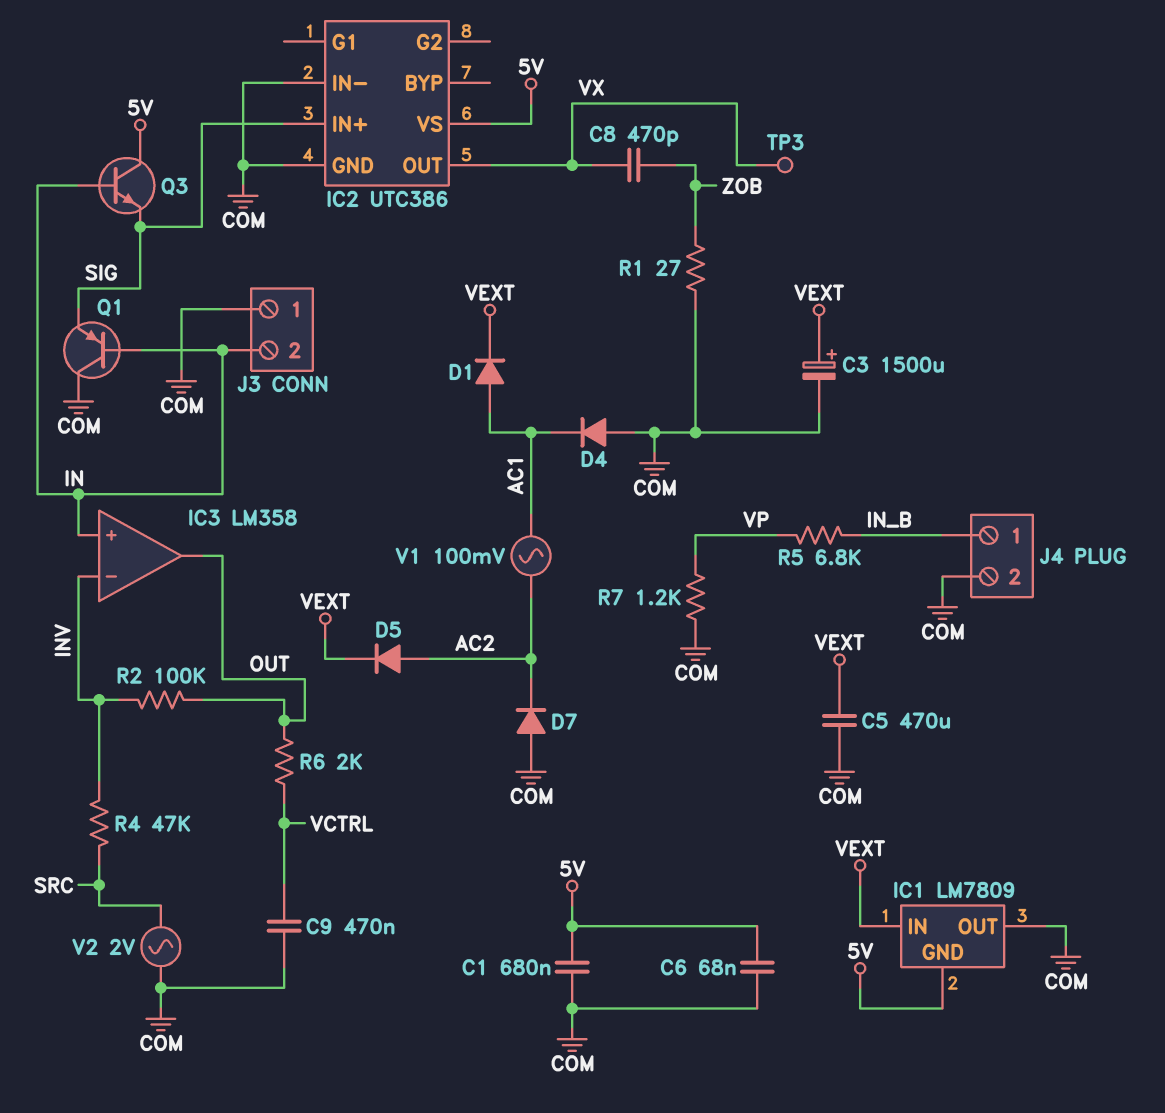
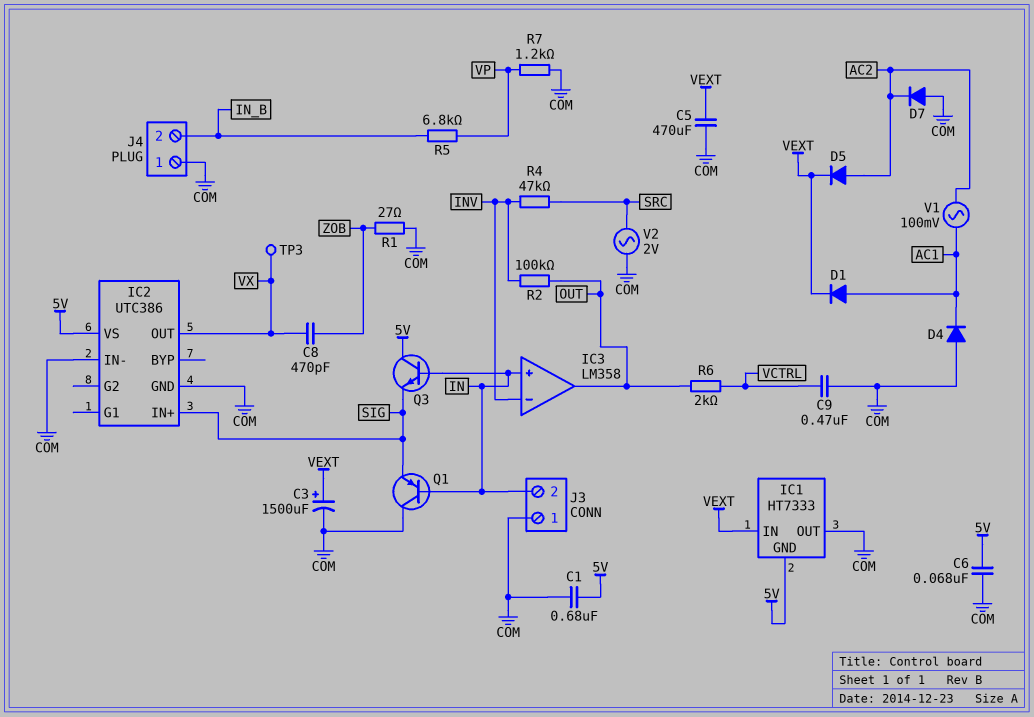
IC1: LM7809 -> HT7333
J4 pin 1: IN_B -> COM
J4 pin 2: COM -> IN_B

